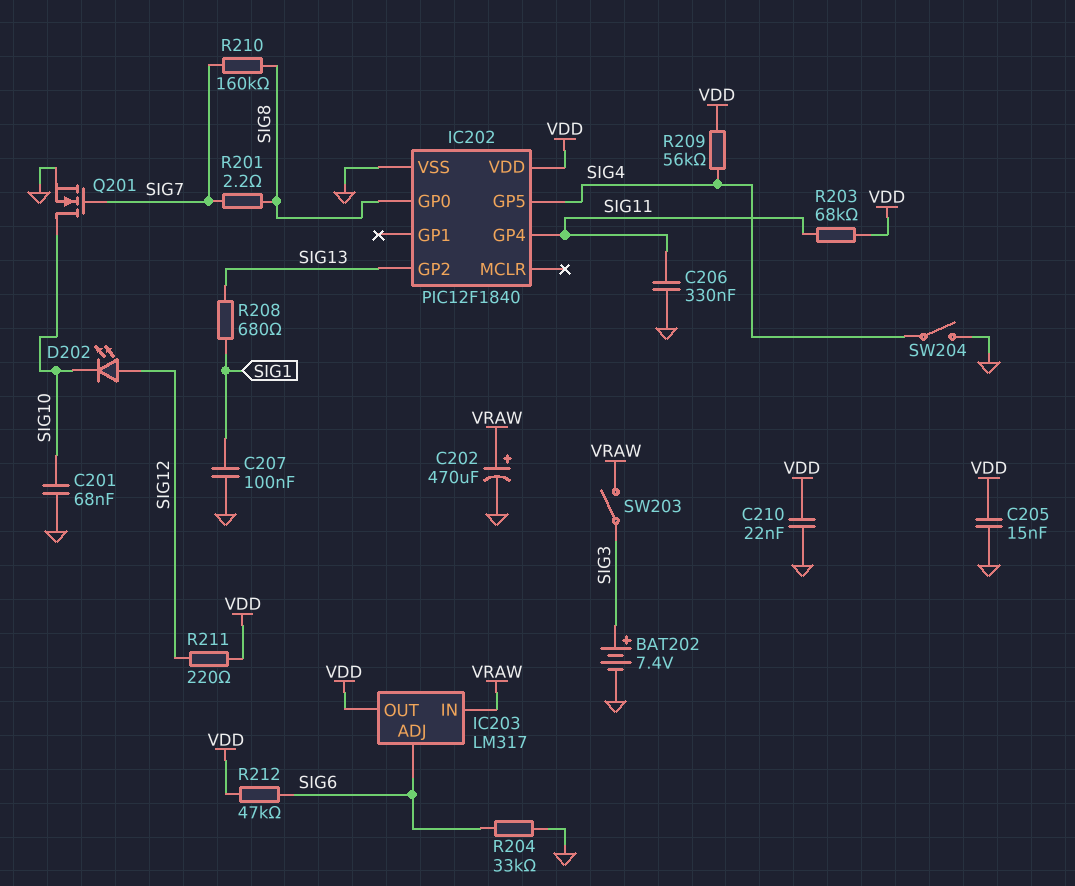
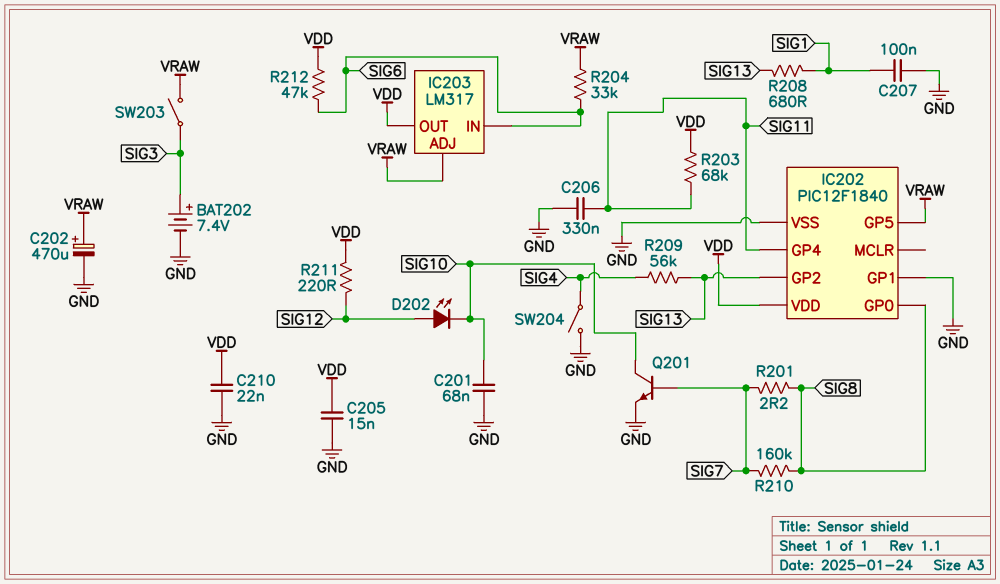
IC202 pin GP1: none -> GND
IC202 pin GP5: SIG4 -> VRAW
IC203 pin ADJ: SIG6 -> VRAW
IC203 pin IN: VRAW -> SIG6
Q201: NMOS (G SIG7, D SIG10, S GND) -> NPN (B SIG7, C SIG10, E GND)
R204: 33k (GND, SIG6) -> 33k (SIG6, VRAW)
R209: 56k (SIG4, VDD) -> 56k (SIG4, SIG13)

